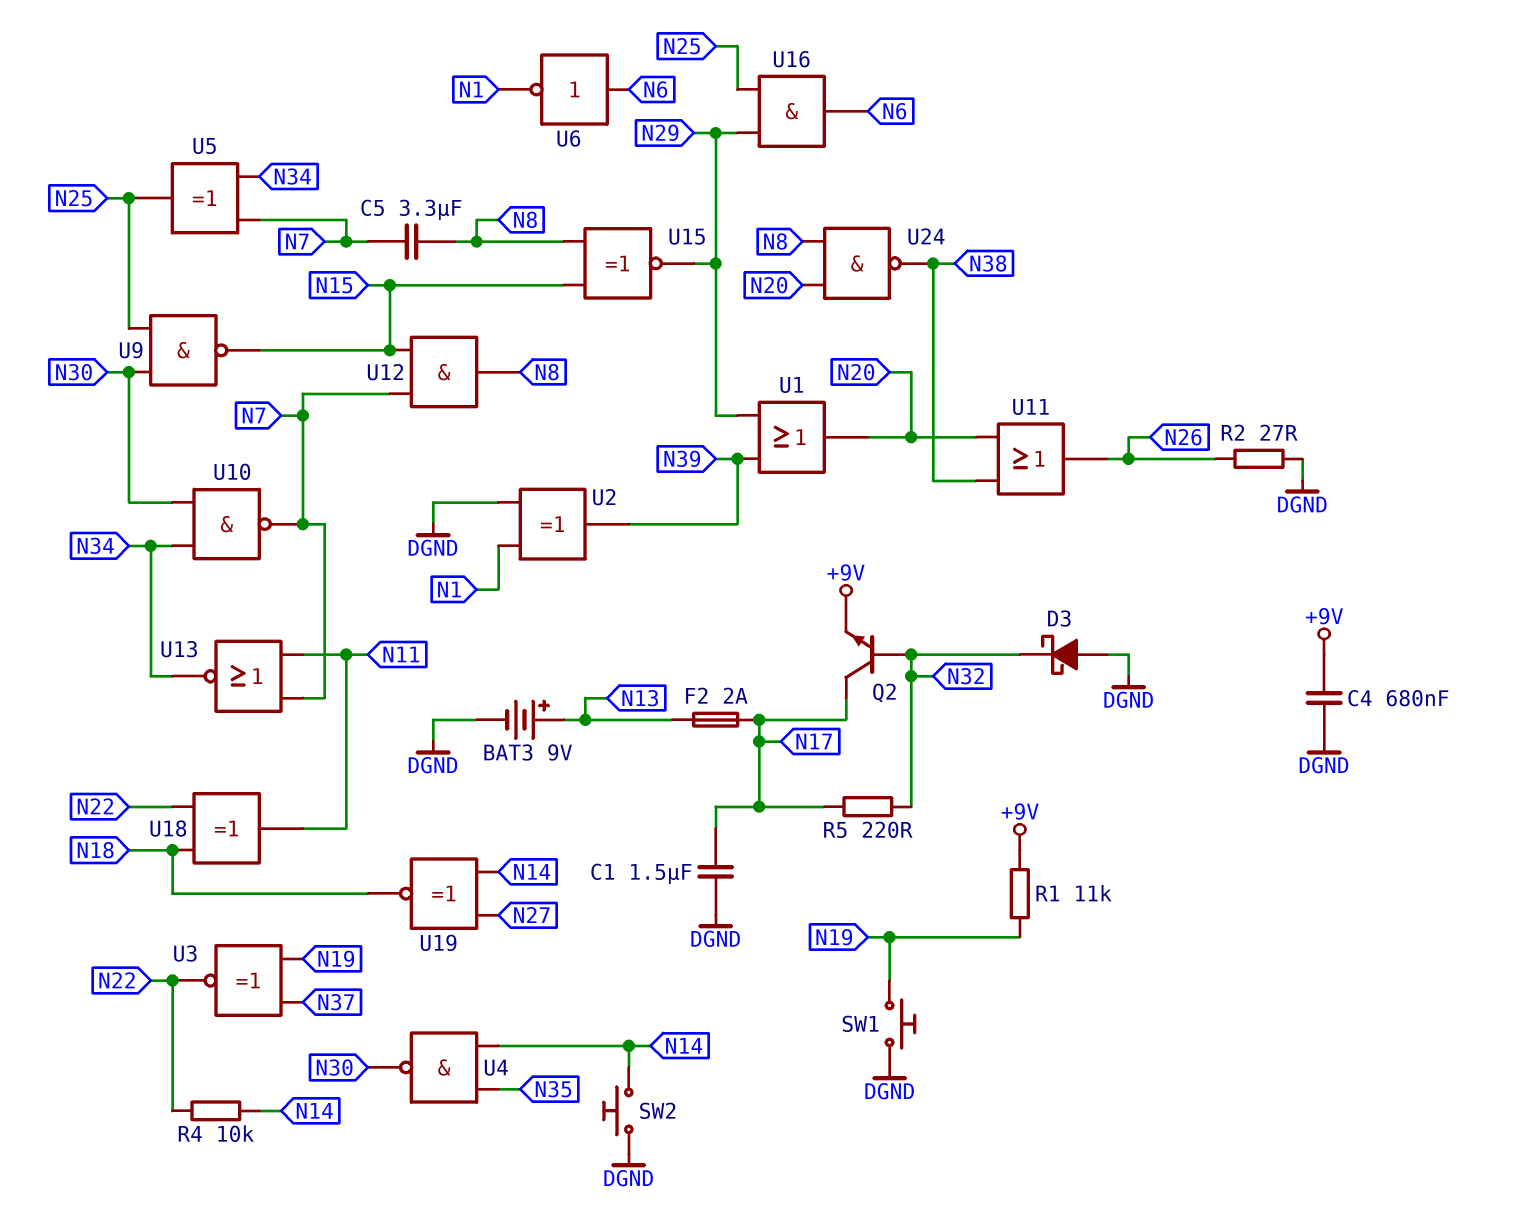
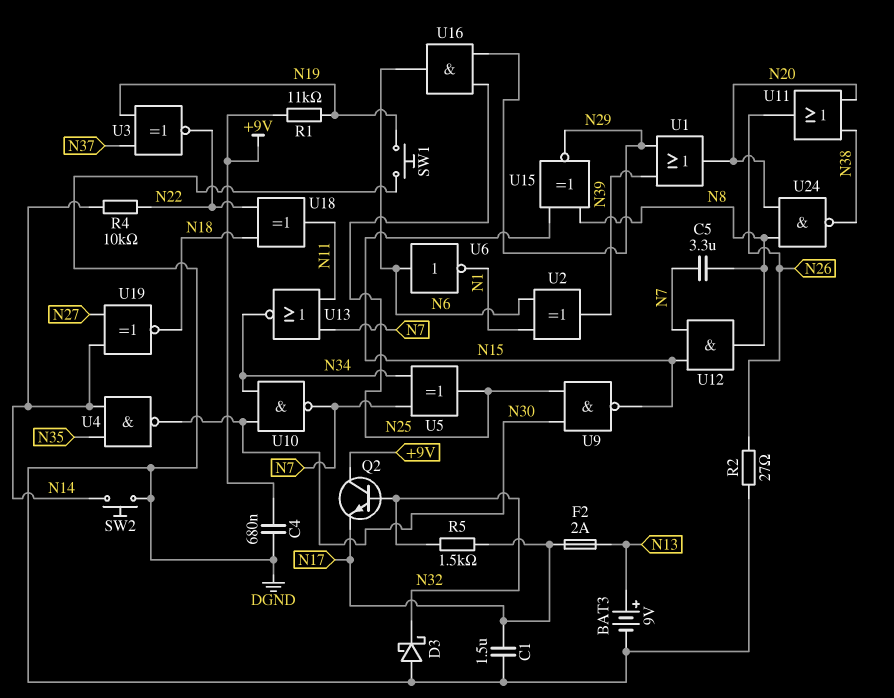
Q2: NPN (B N32, C N17, E +9V) -> NPN (B N32, C +9V, E N17)
R5: 220 (N17, N32) -> 1.5k (N17, N32)
U2: XOR (in DGND, in N1, out N39) -> XOR (in N1, in N6, out N39)

